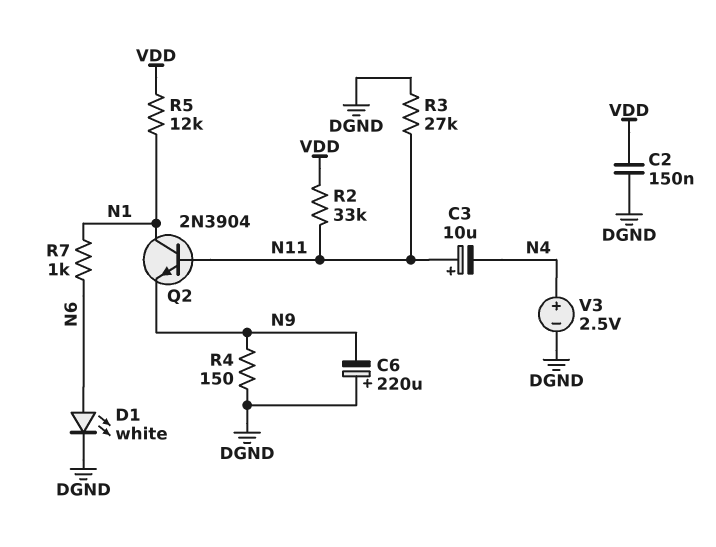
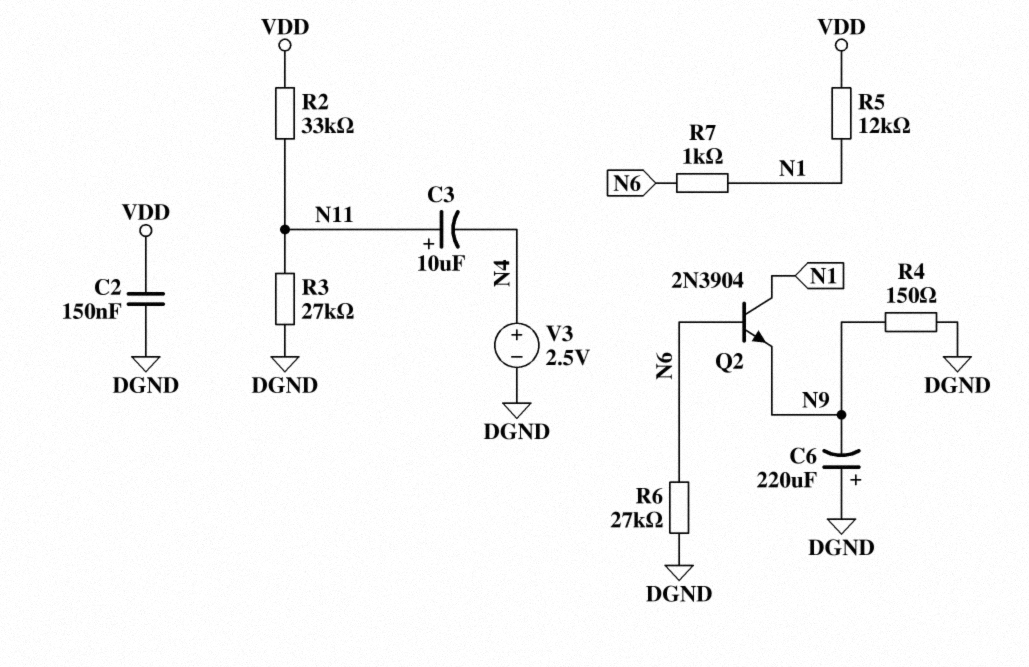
D1: LED white (A N6, K DGND) -> none
Q2: NPN 2N3904 (B N11, C N1, E N9) -> NPN 2N3904 (B N6, C N1, E N9)
R6: none -> 27k (DGND, N6)

